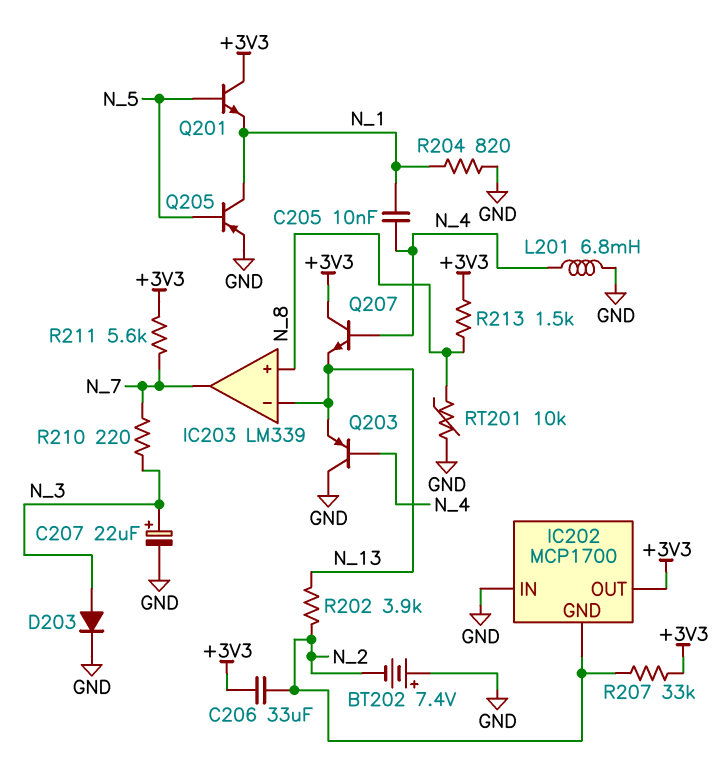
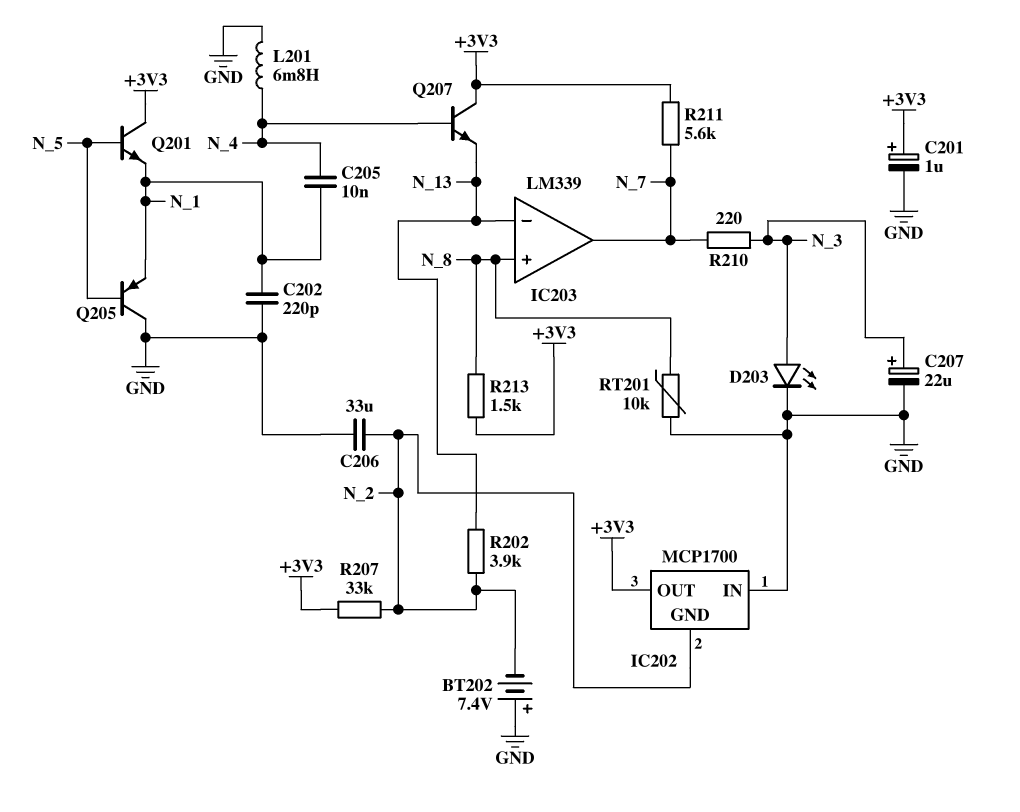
C201: none -> 1uF (plus +3V3, minus GND)
C202: none -> 220pF (GND, N_1)
C206: 33uF (+3V3, N_2) -> 33uF (GND, N_2)
D203: diode (A N_3, K GND) -> LED (A N_3, K GND)
Q203: PNP (B N_4, C GND, E N_13) -> none
Q205: PNP (B N_5, C N_1, E GND) -> PNP (B N_5, C GND, E N_1)
R204: 820 (GND, N_1) -> none

